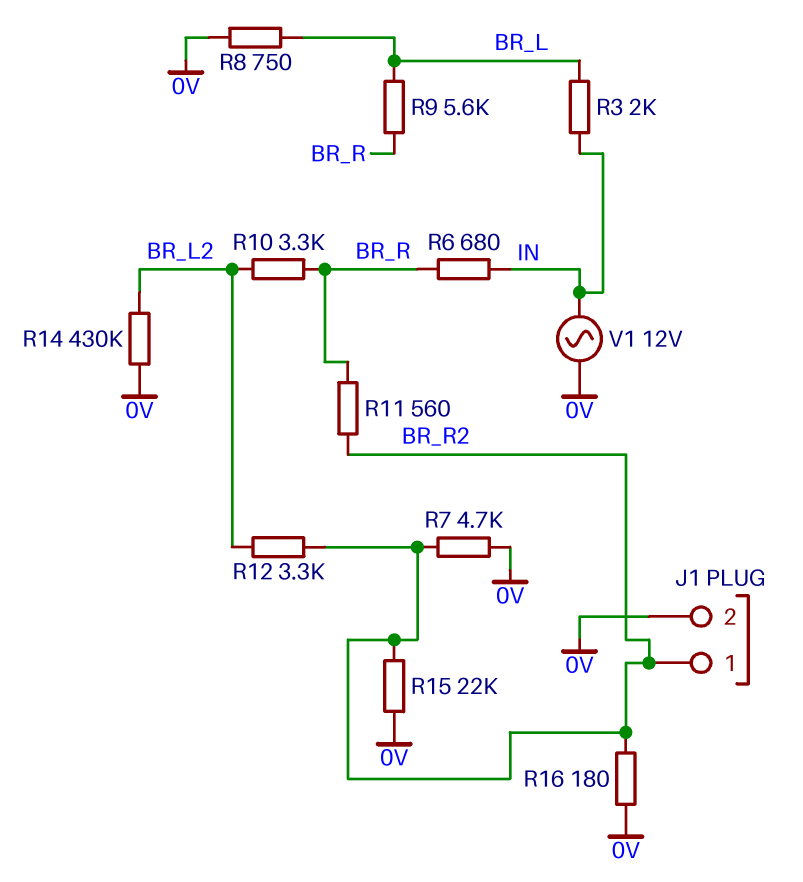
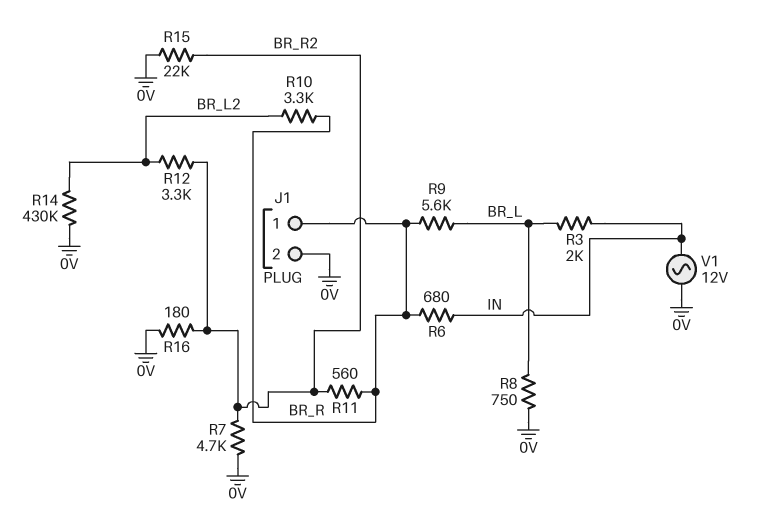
J1 pin 1: BR_R2 -> BR_R

